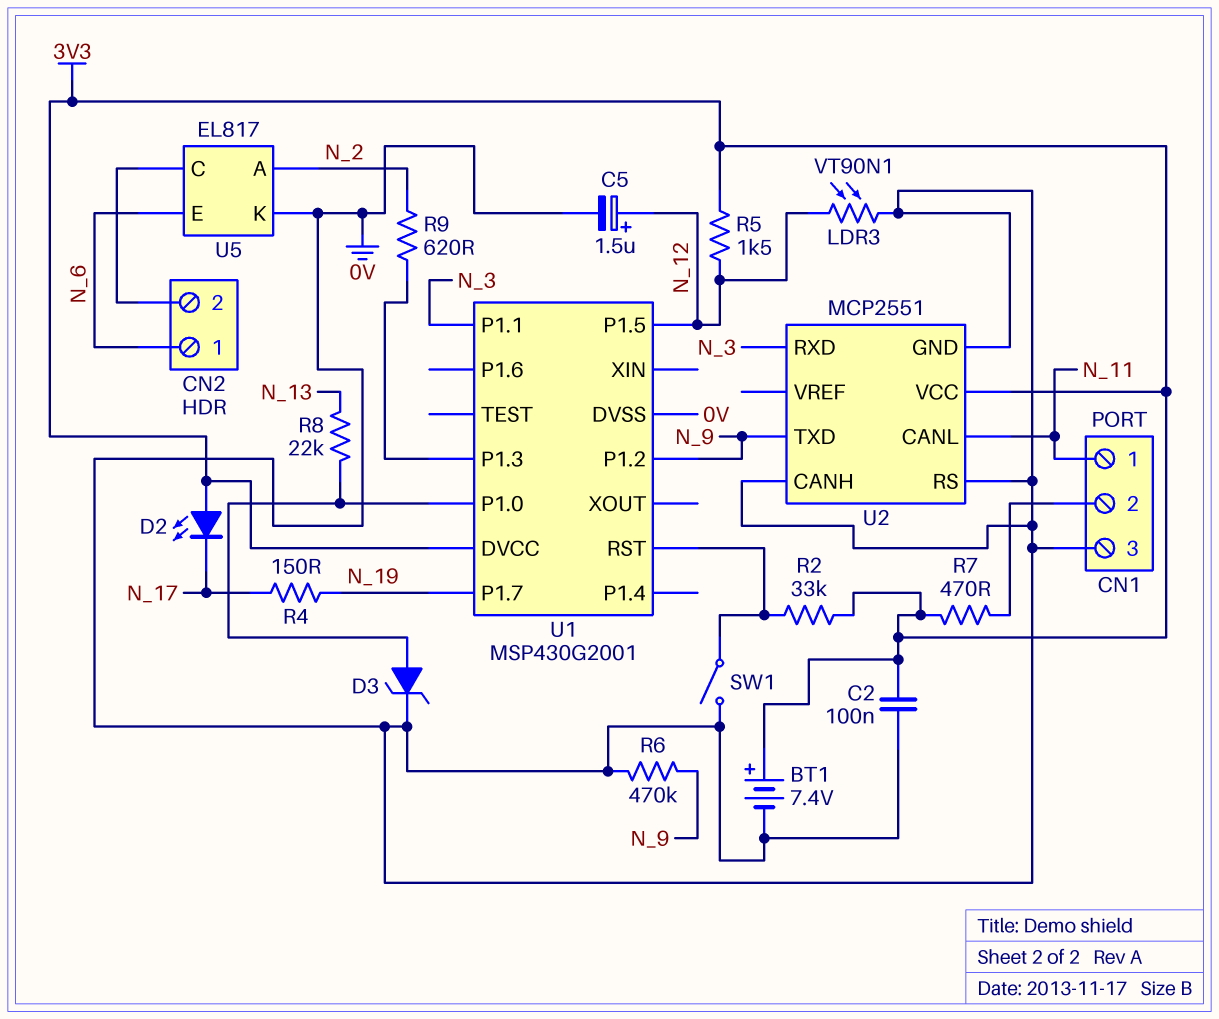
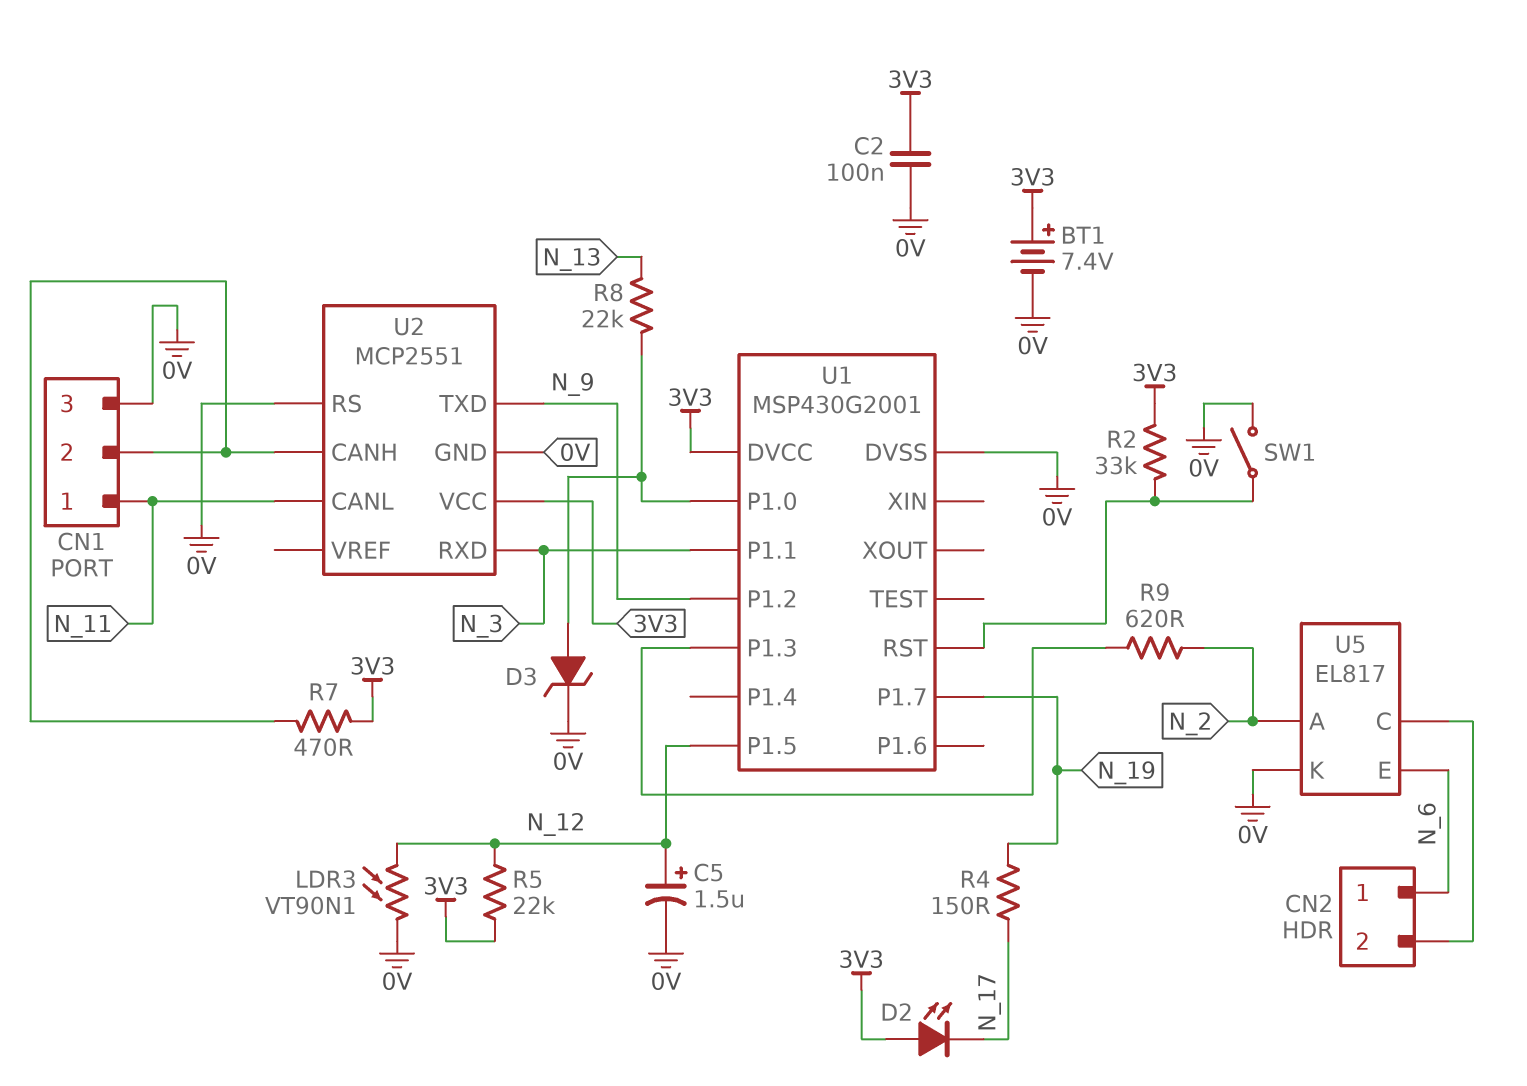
R5: 1.5k (3V3, N_12) -> 22k (3V3, N_12)
R6: 470k (0V, N_9) -> none
U2 pin CANH: 0V -> CN1/2

